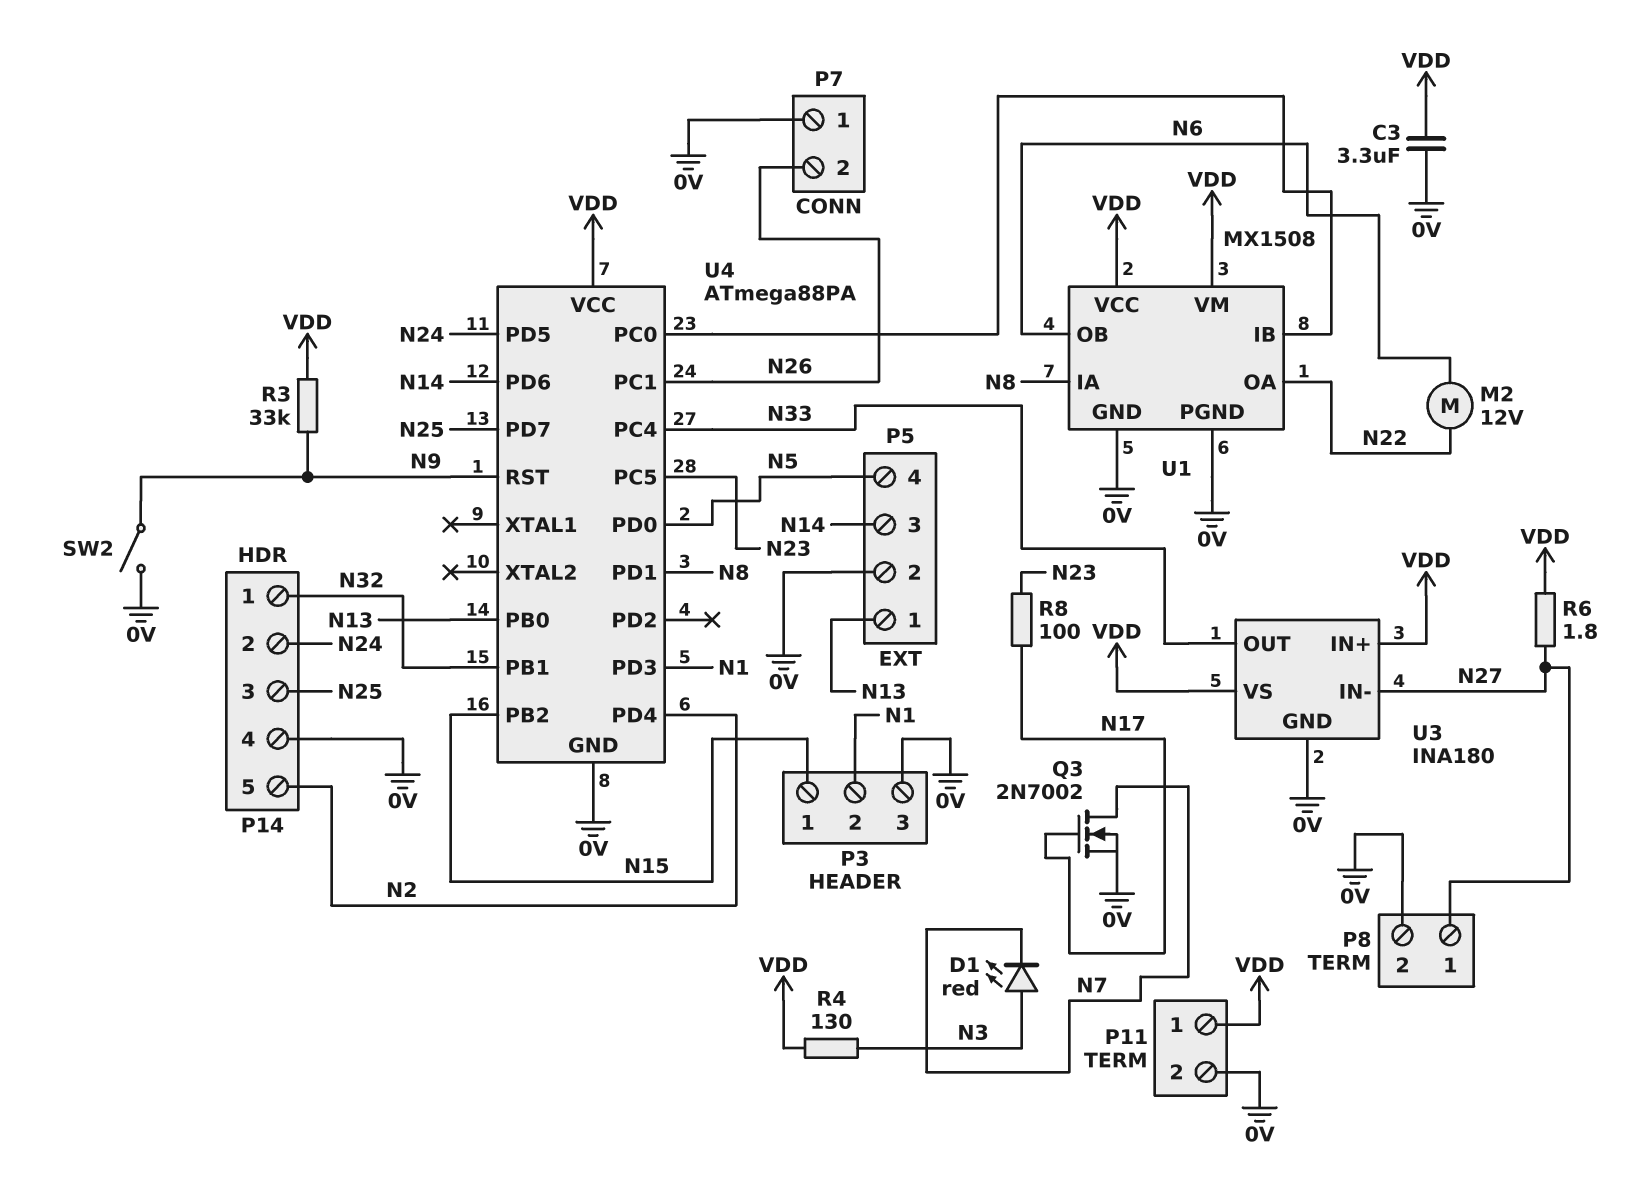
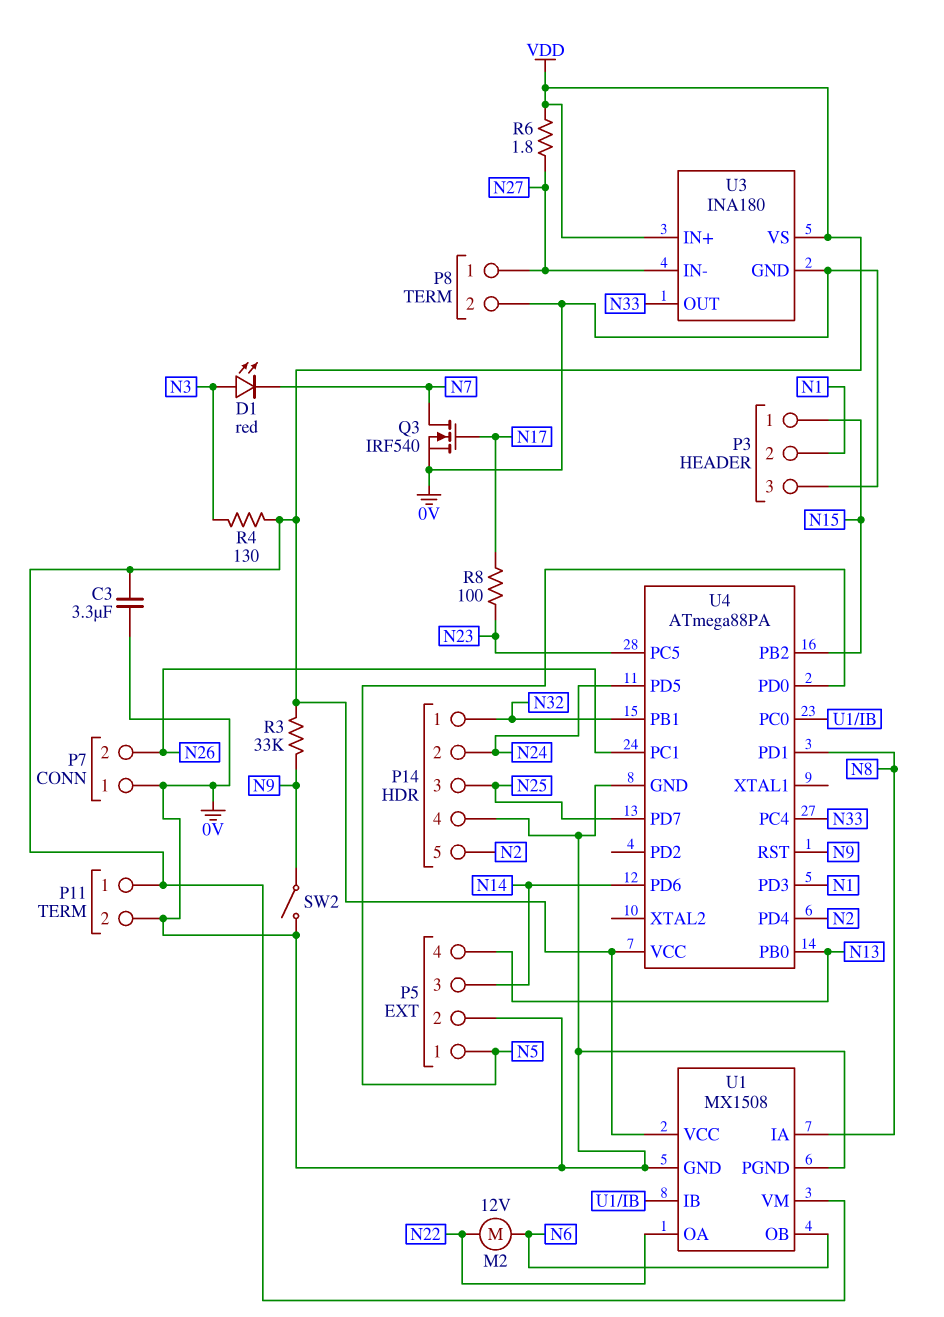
P5 pin 1: N13 -> N5
P5 pin 4: N5 -> N13
Q3: NMOS 2N7002 (G N17, D N7, S 0V) -> NMOS IRF540 (G N17, D N7, S 0V)

